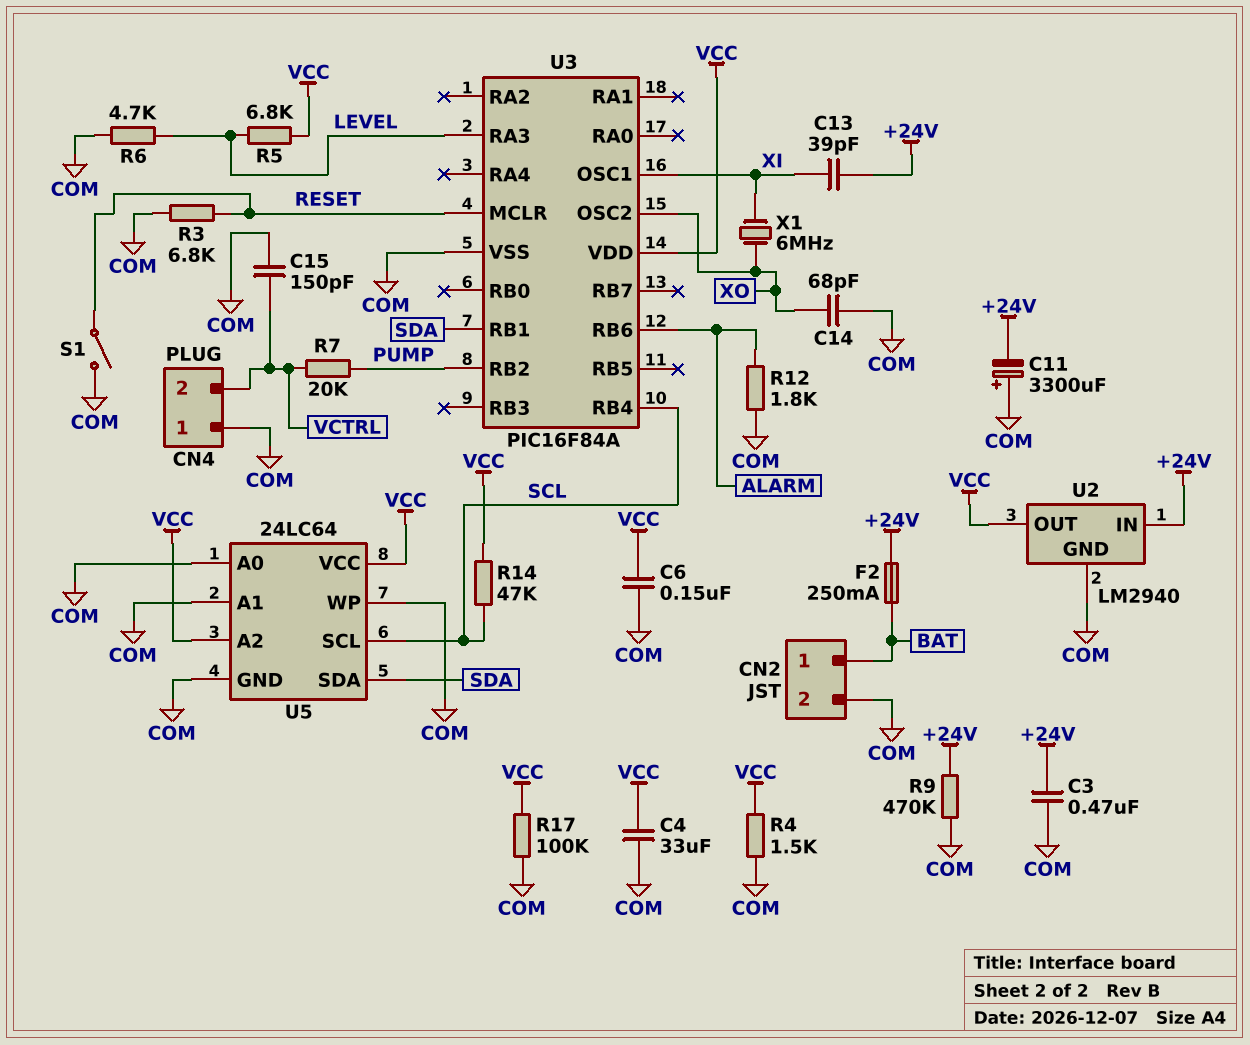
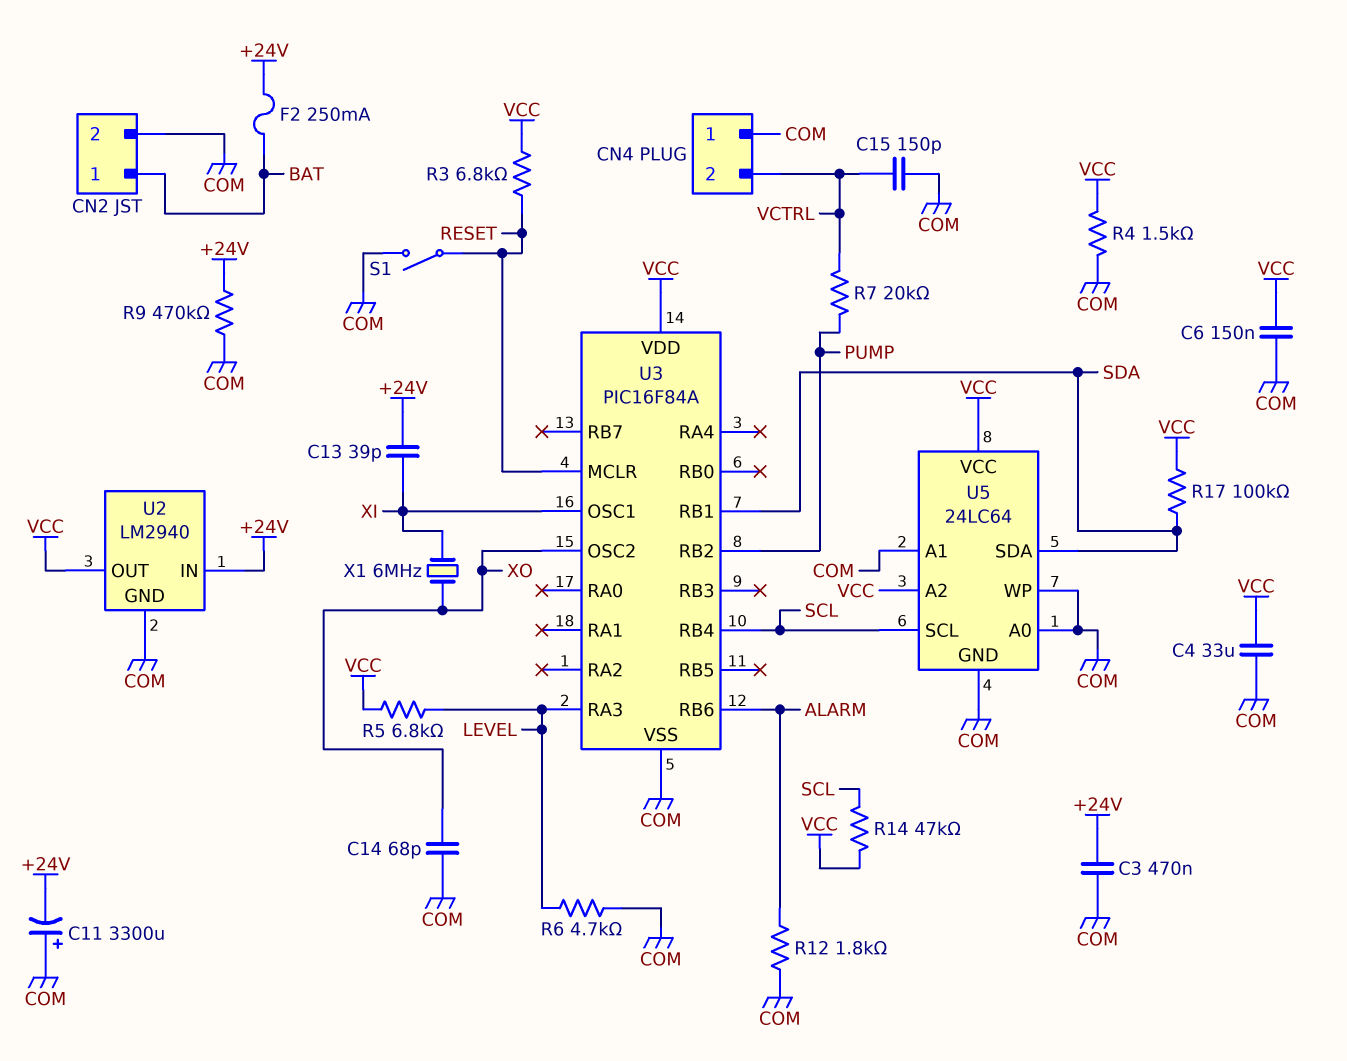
R3: 6.8k (COM, RESET) -> 6.8k (RESET, VCC)
R17: 100k (COM, VCC) -> 100k (SDA, VCC)

